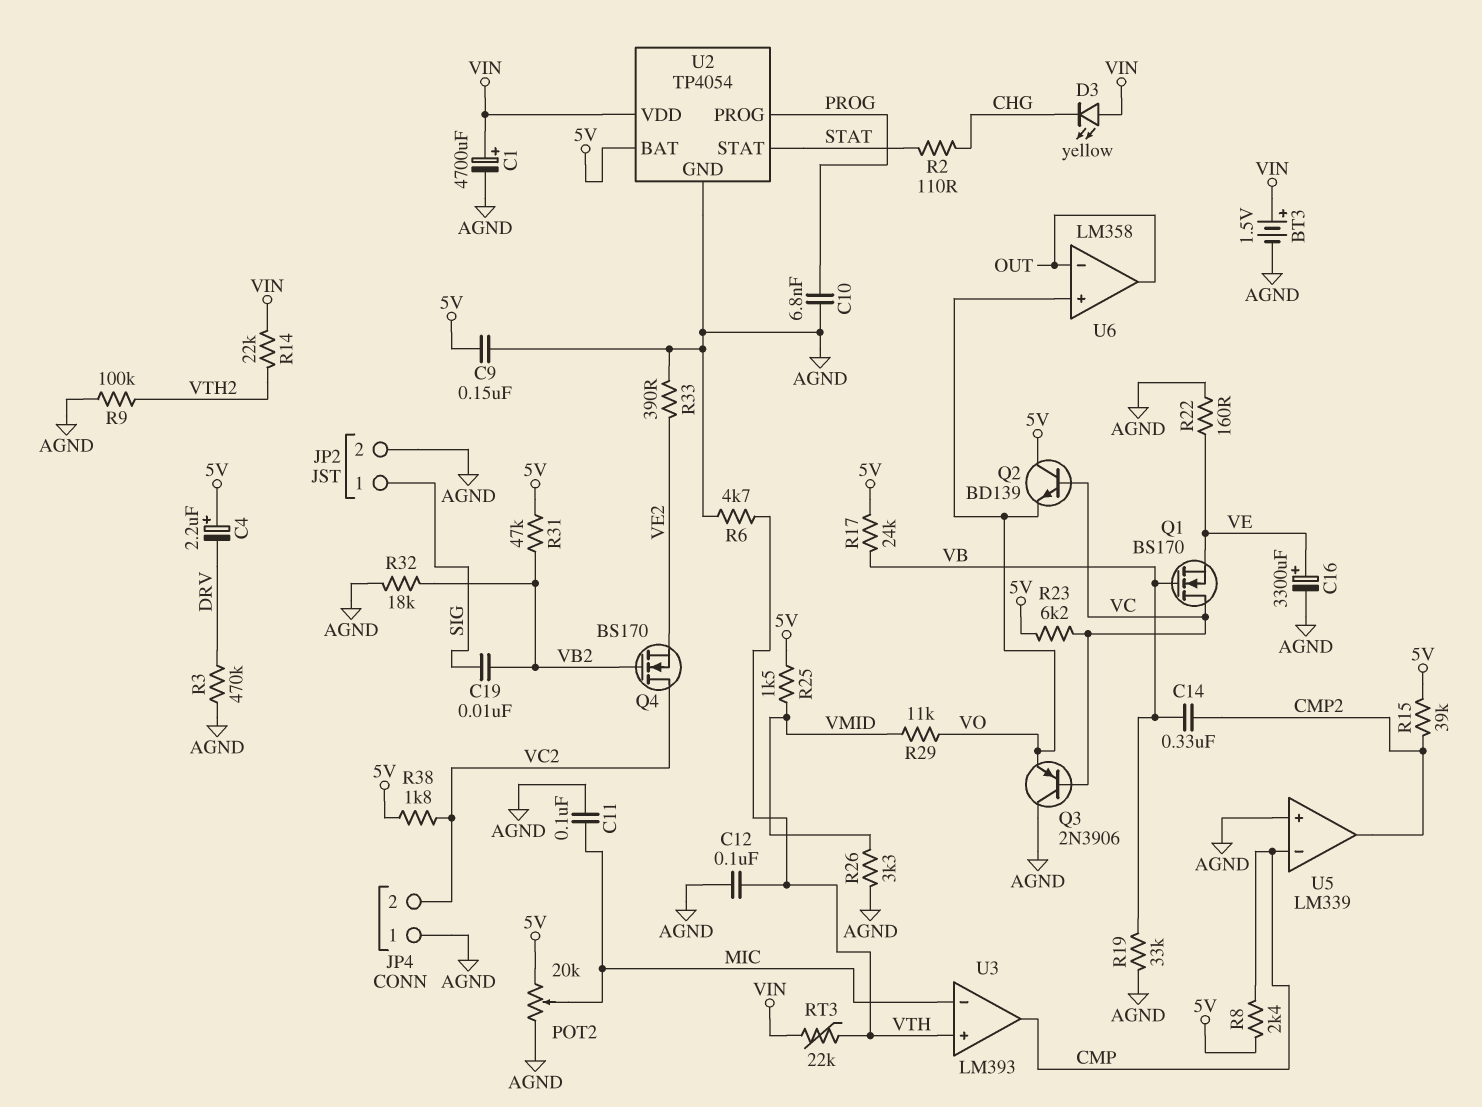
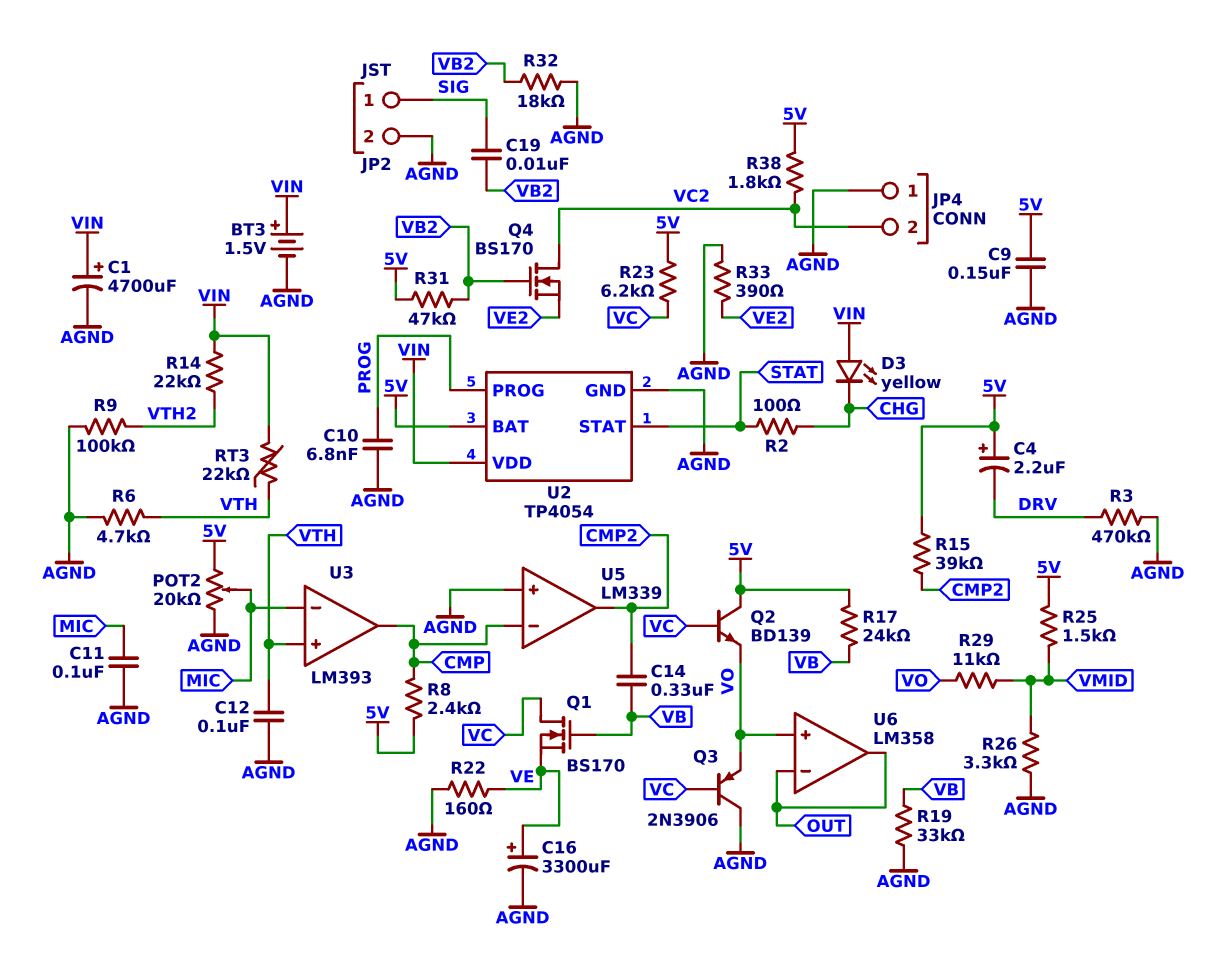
R2: 110 (CHG, STAT) -> 100 (CHG, STAT)

